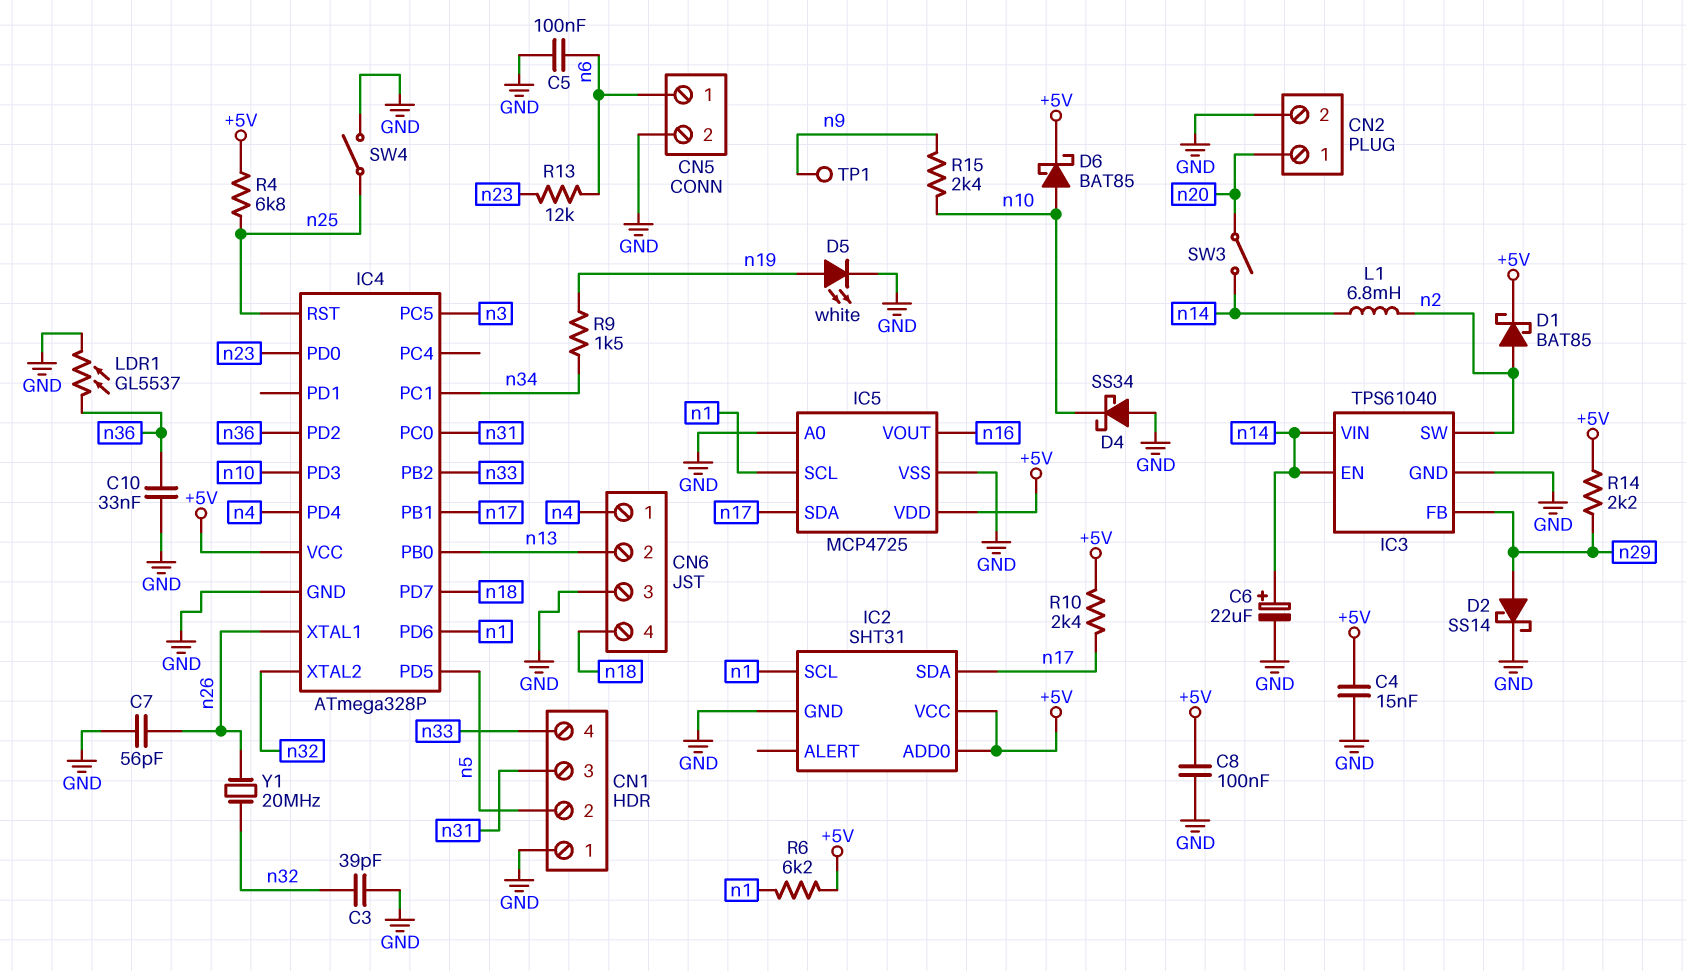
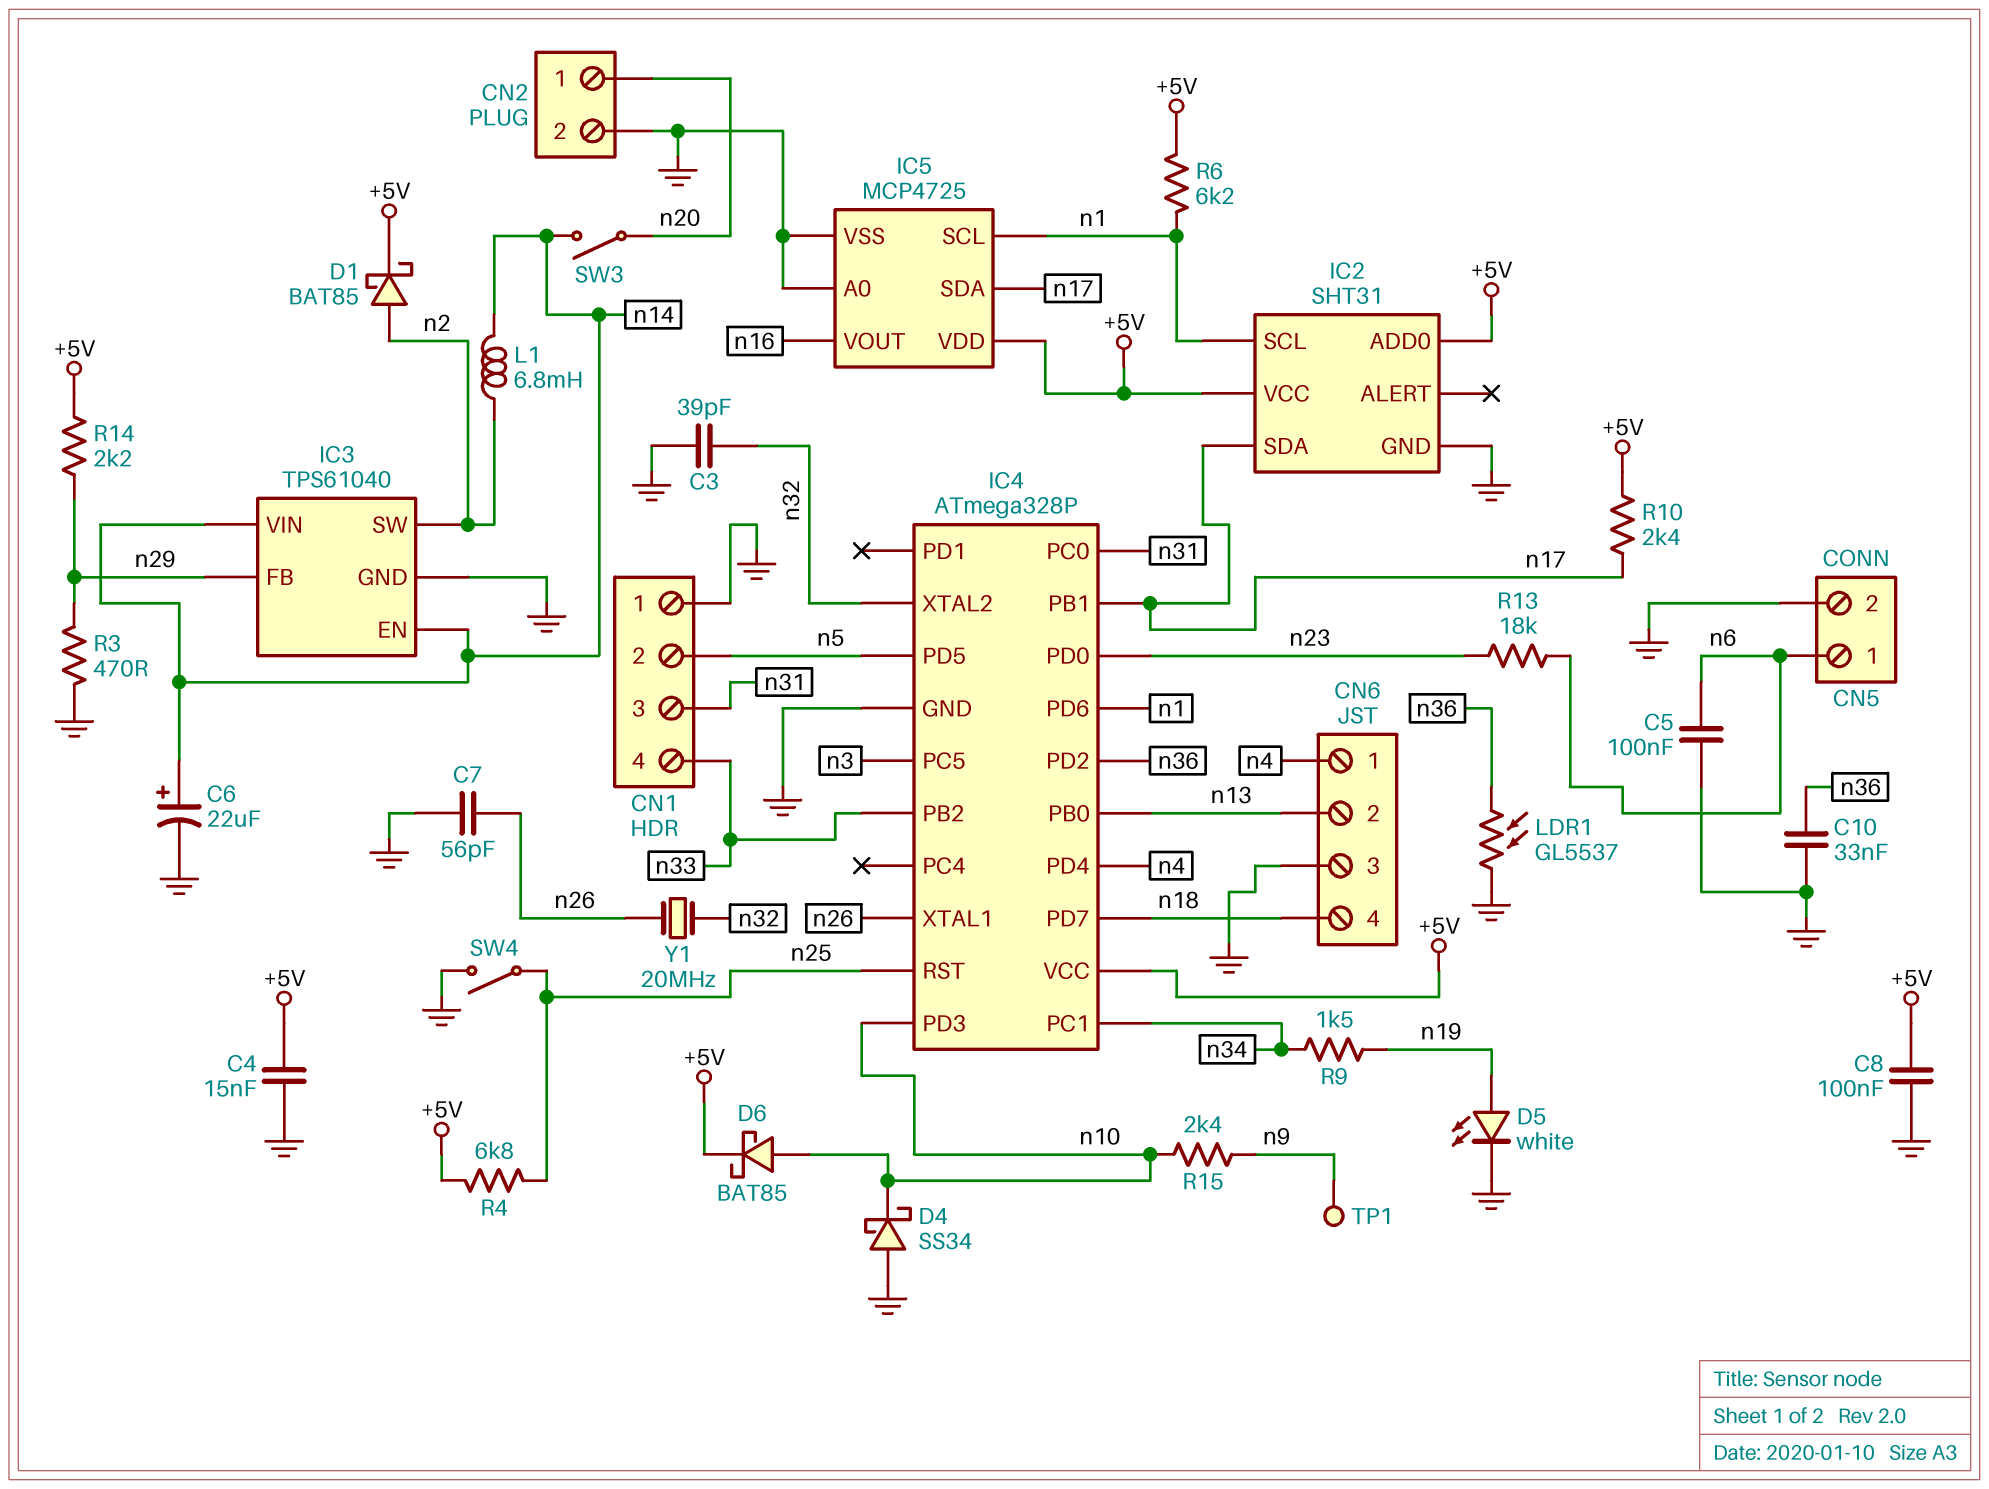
D2: schottky SS14 (A n29, K GND) -> none
R3: none -> 470 (GND, n29)
R13: 12k (n6, n23) -> 18k (n6, n23)

